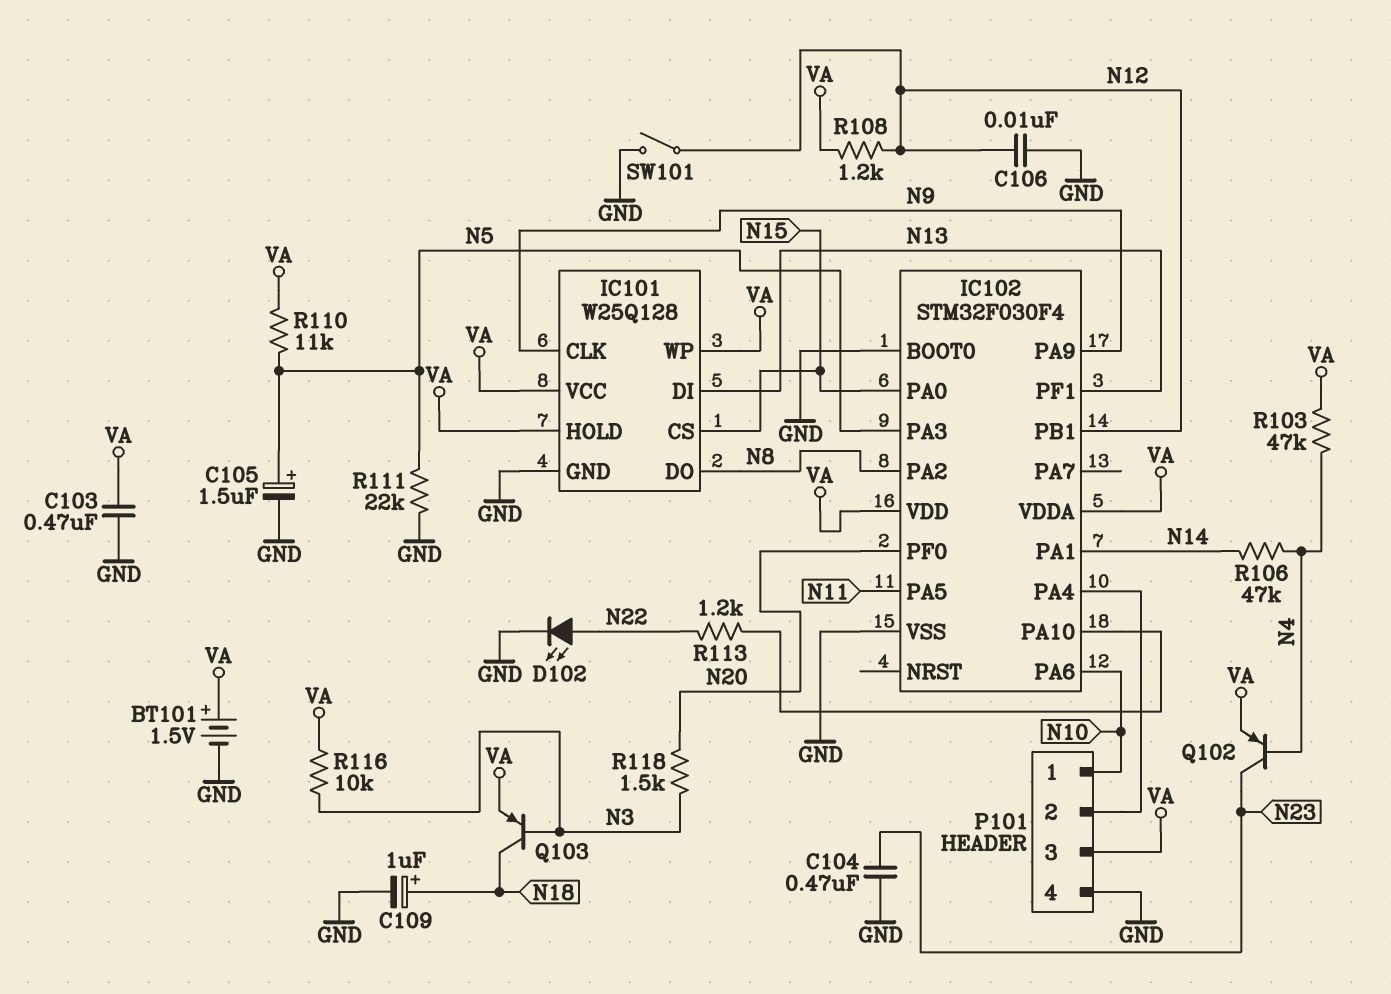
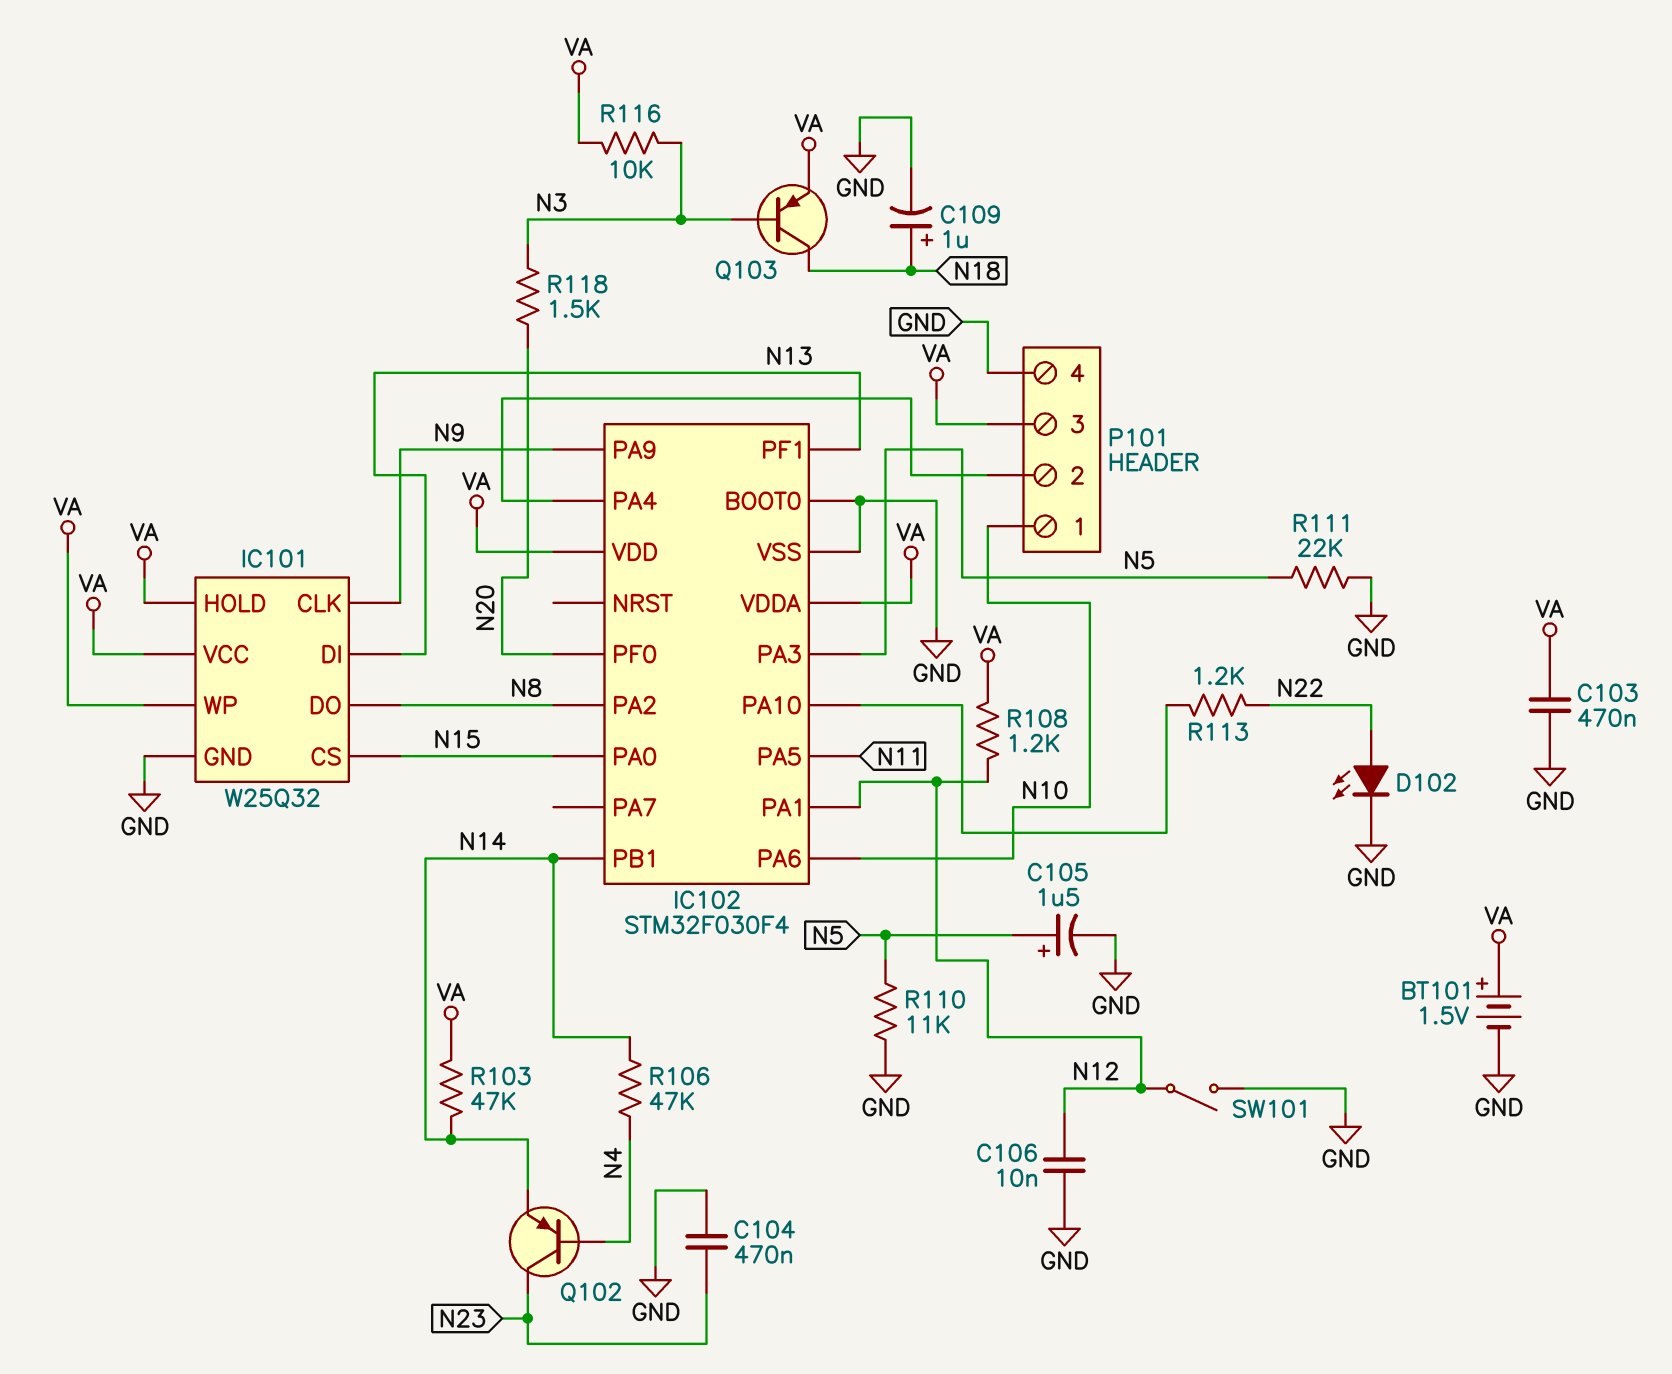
IC101: W25Q128 -> W25Q32
IC102 pin PA1: N14 -> N12
IC102 pin PB1: N12 -> N14
Q102: PNP (B N4, C N23, E VA) -> PNP (B N4, C N23, E N14)
R103: 47k (N4, VA) -> 47k (N14, VA)
R110: 11k (N5, VA) -> 11k (GND, N5)

